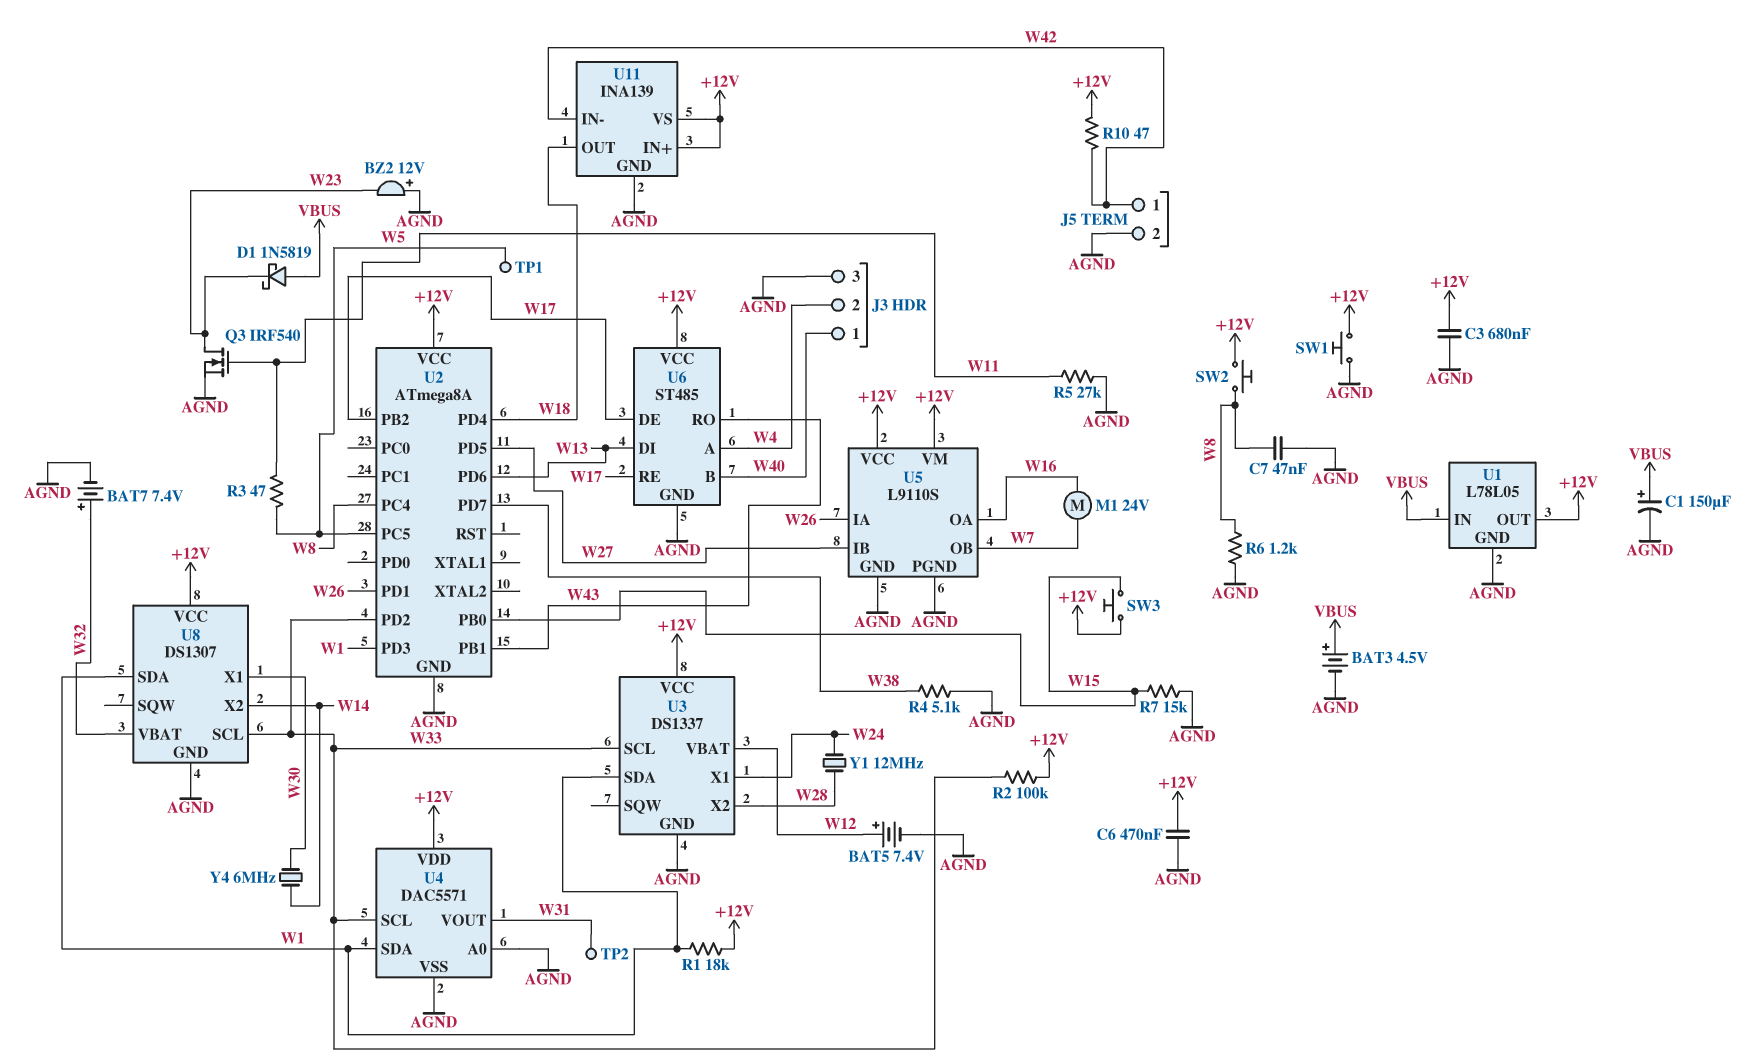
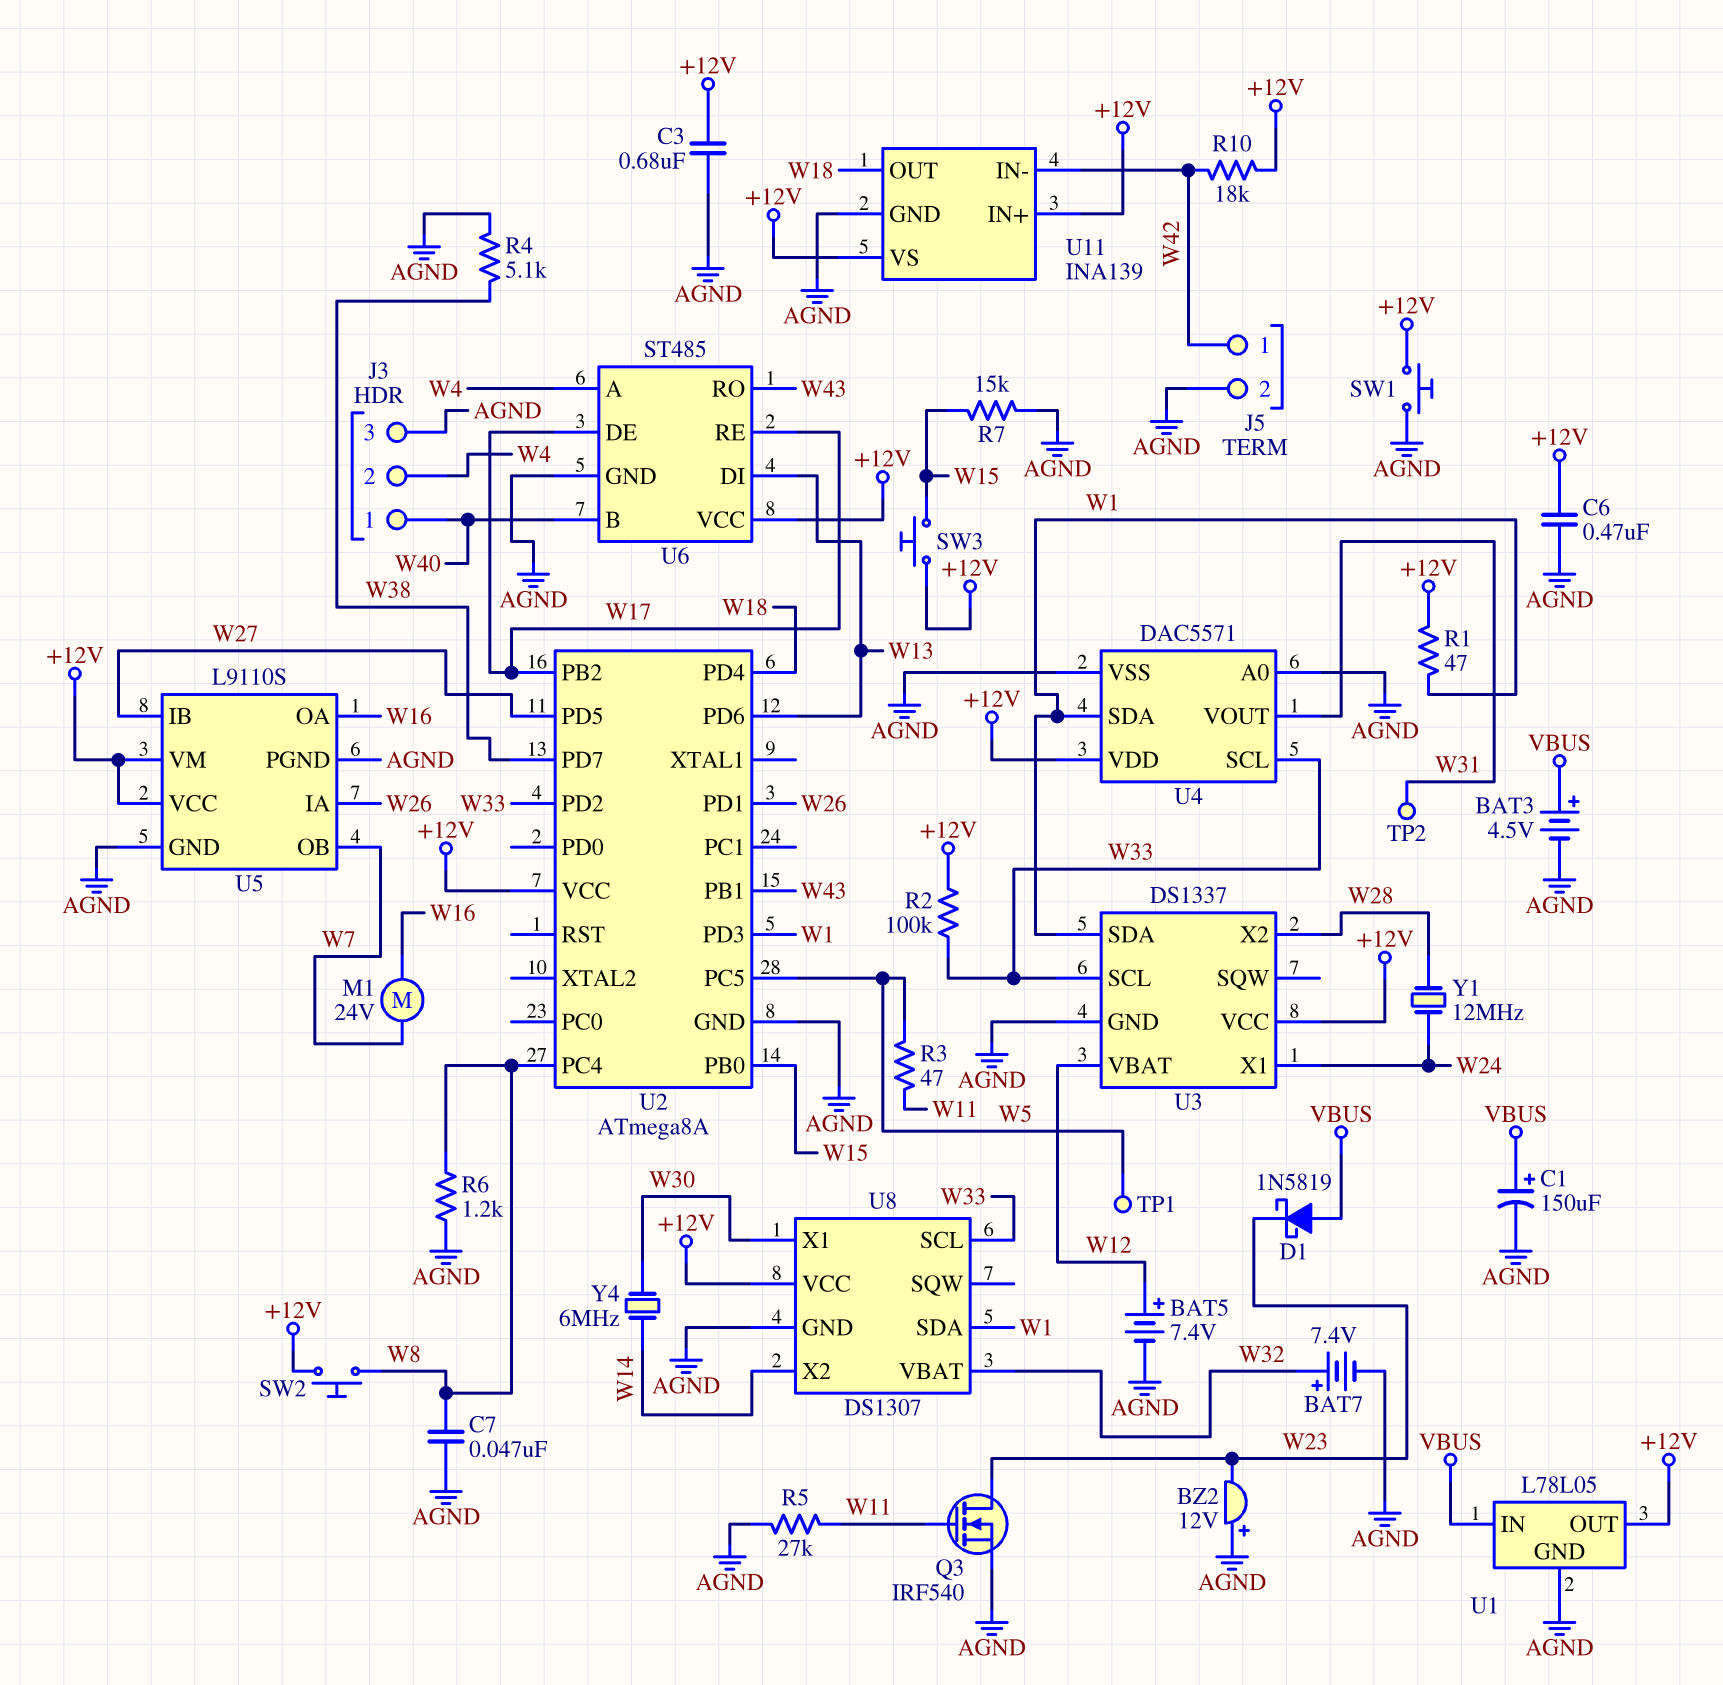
R1: 18k (+12V, W1) -> 47 (+12V, W1)
R10: 47 (+12V, W42) -> 18k (+12V, W42)

